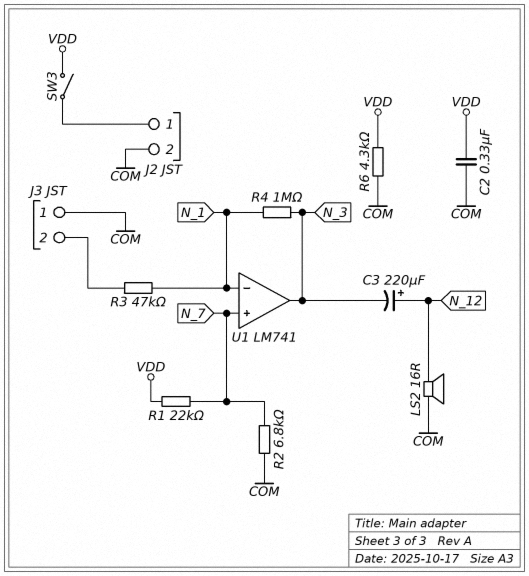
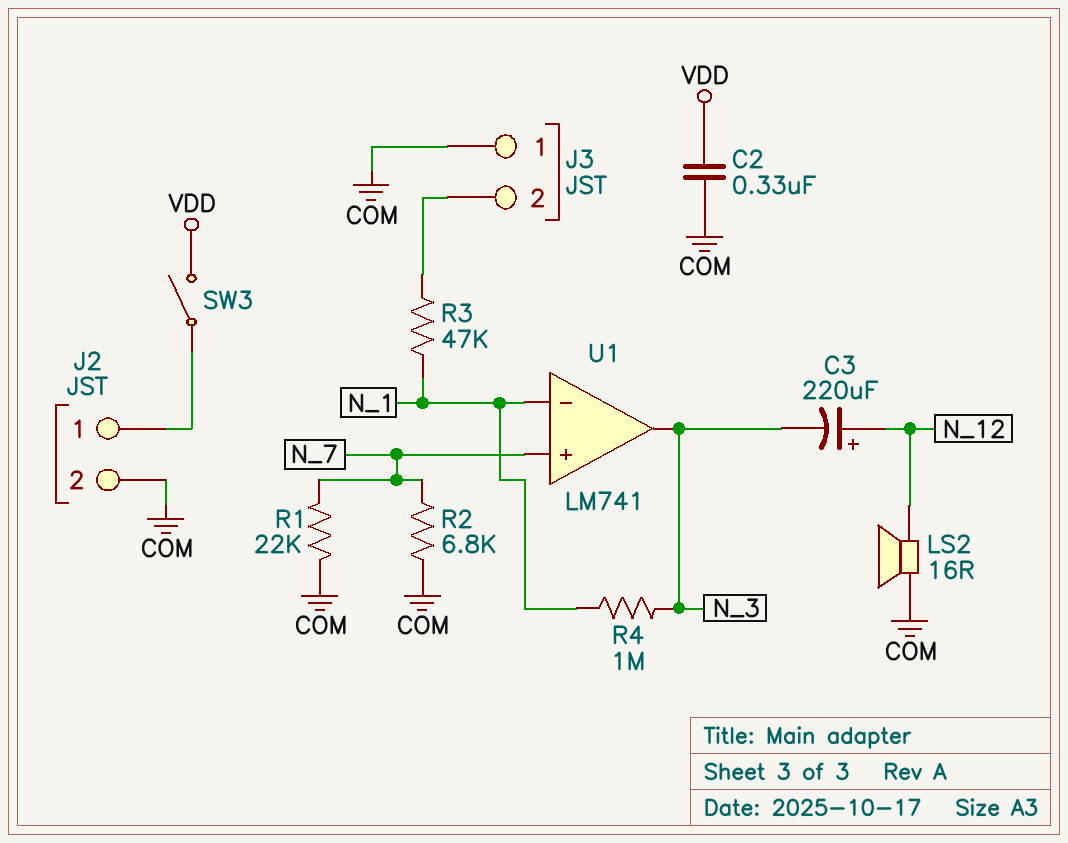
R1: 22k (N_7, VDD) -> 22k (COM, N_7)
R6: 4.3k (COM, VDD) -> none

